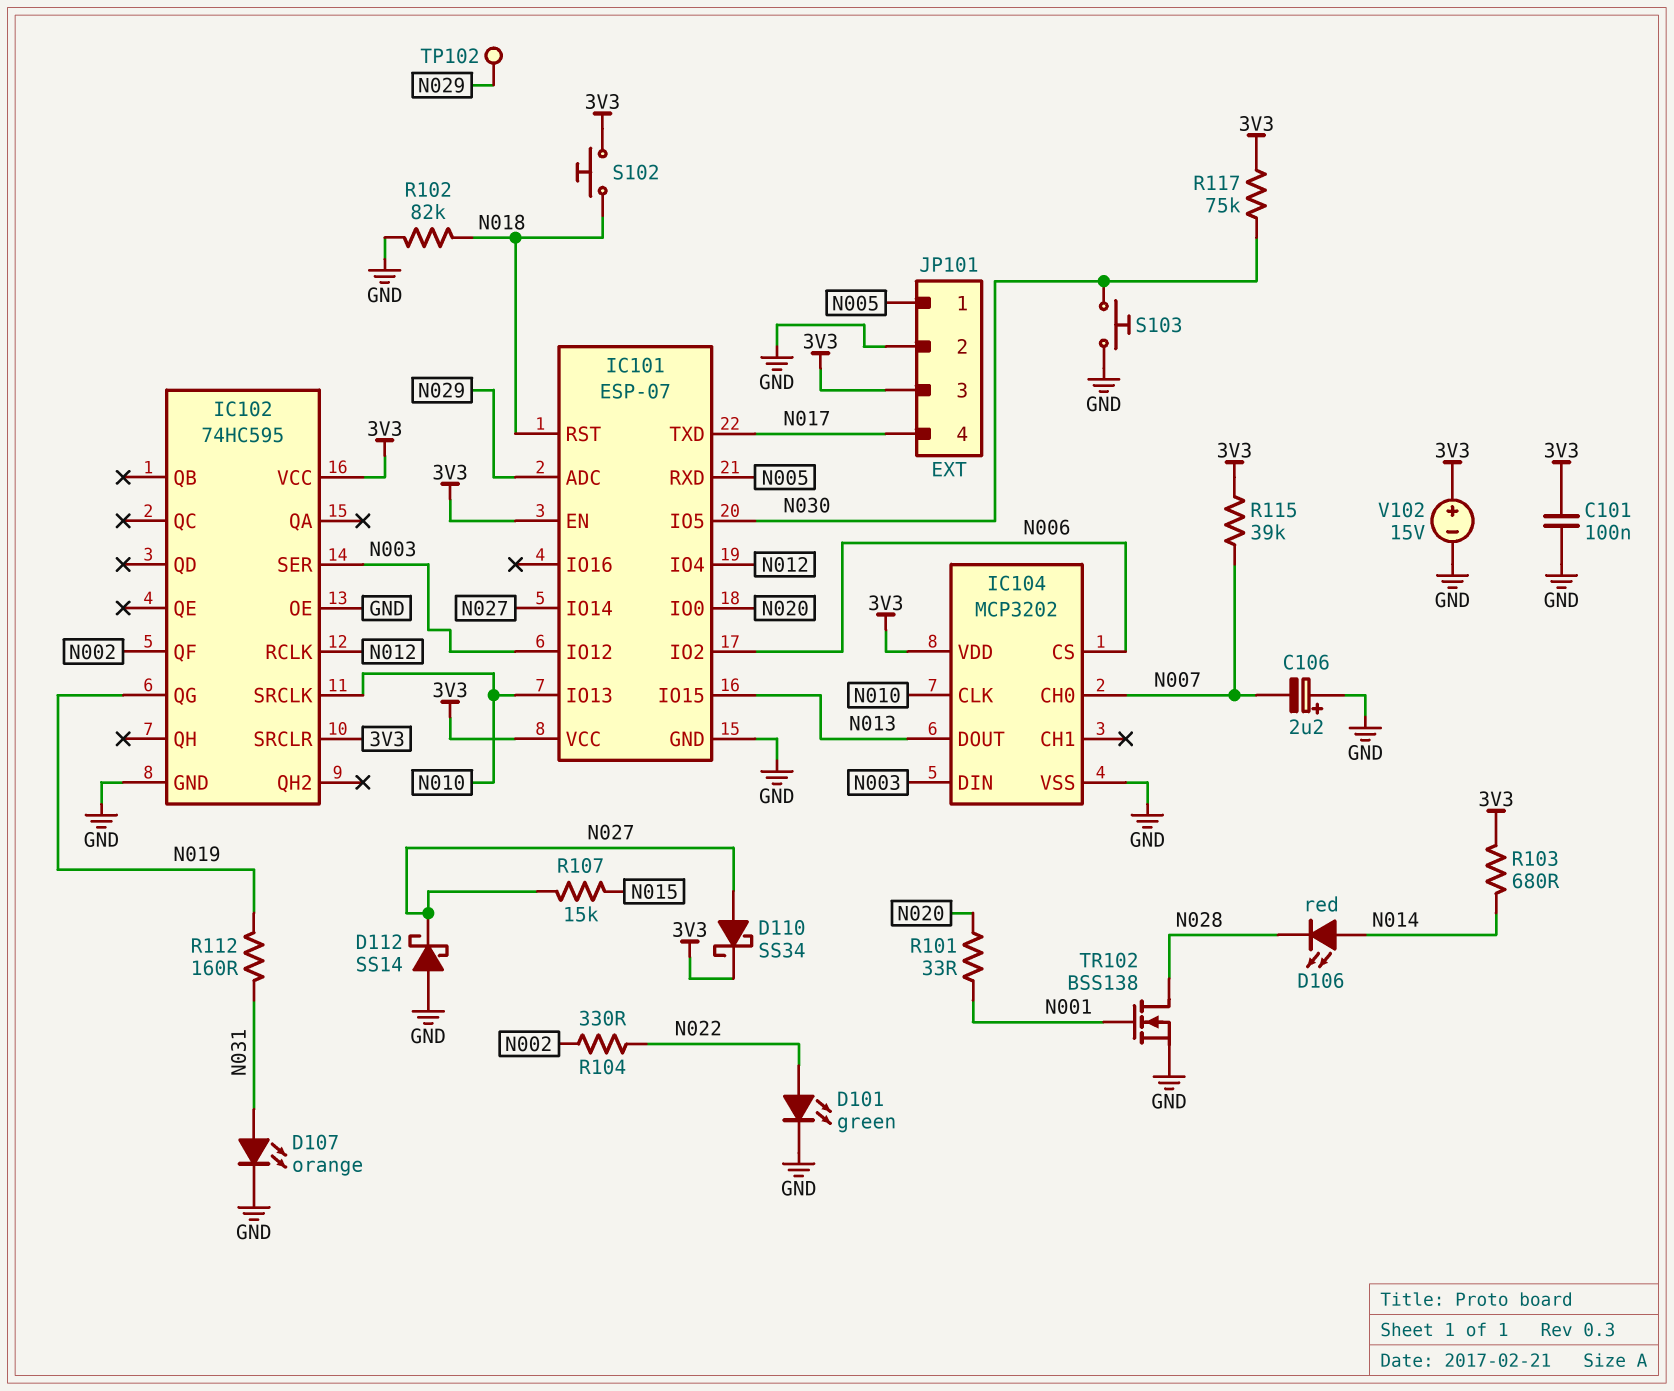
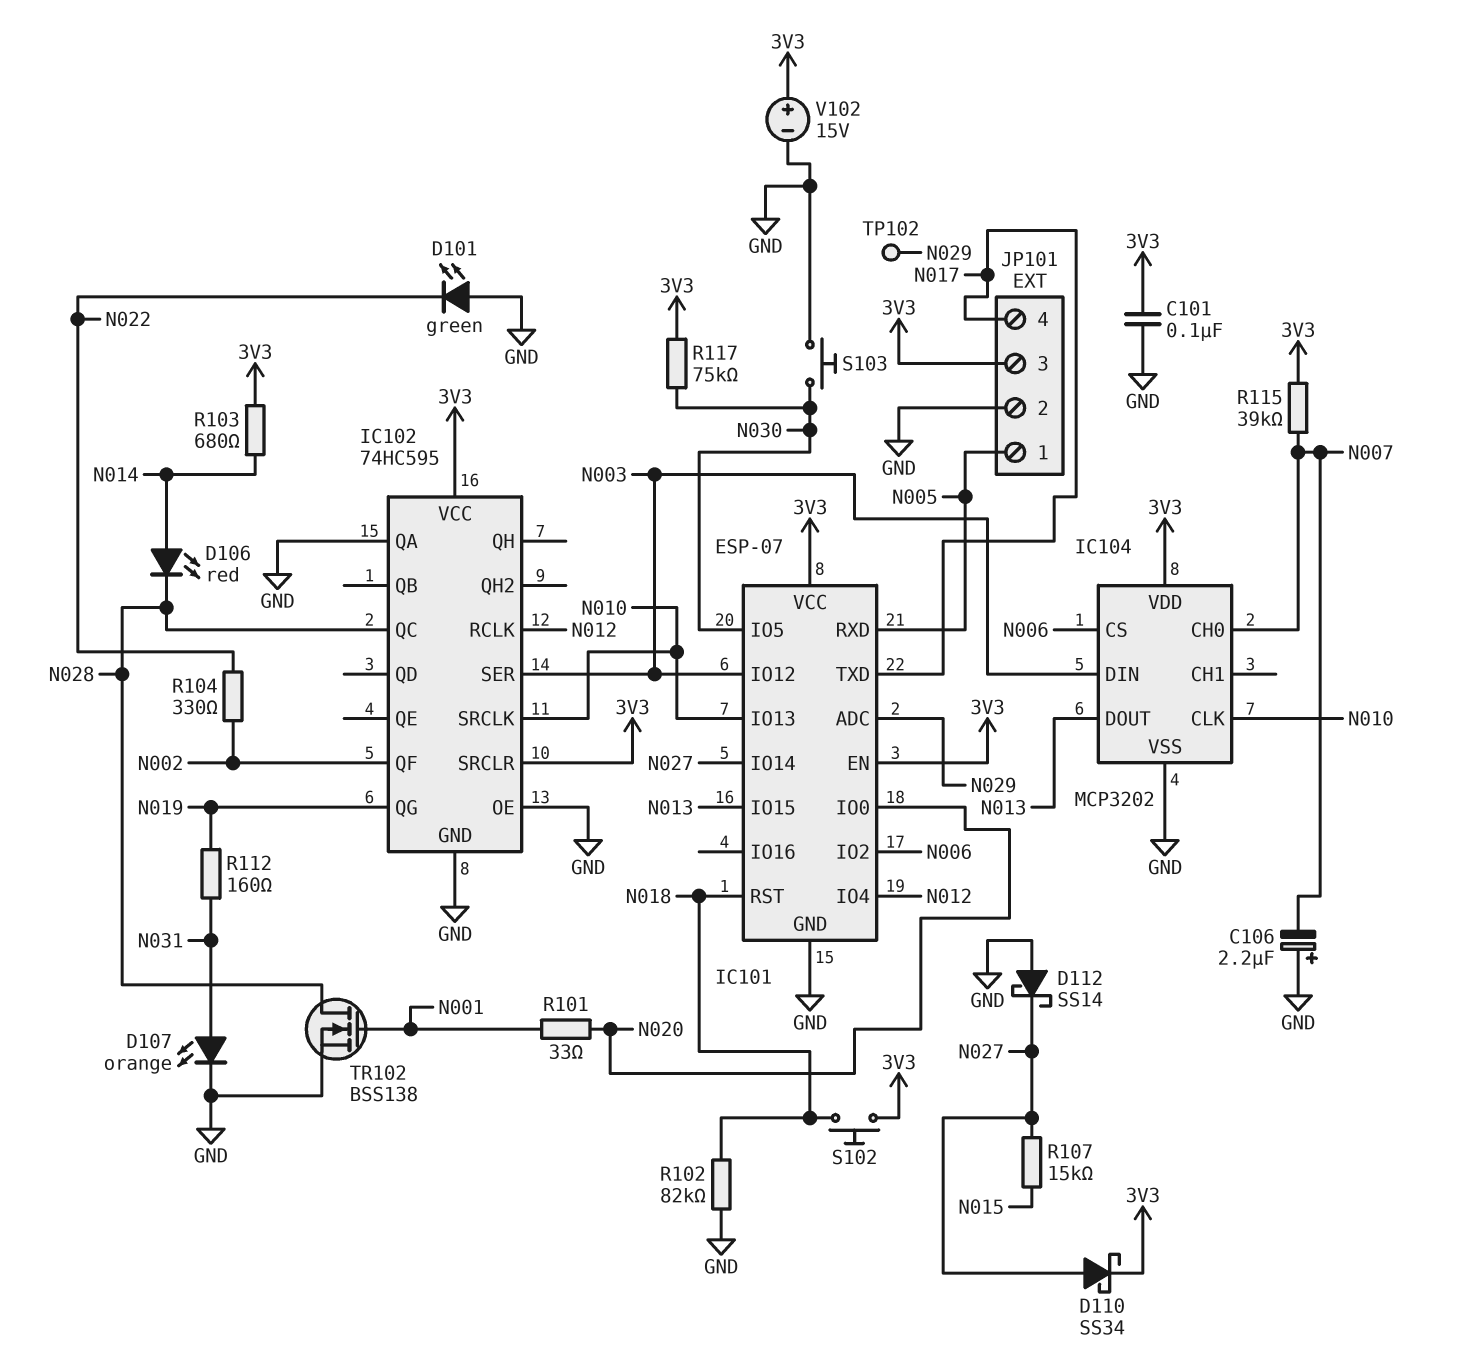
D101: LED green (A N022, K GND) -> LED green (A GND, K N022)
IC102 pin QA: none -> GND
IC102 pin QC: none -> N028

